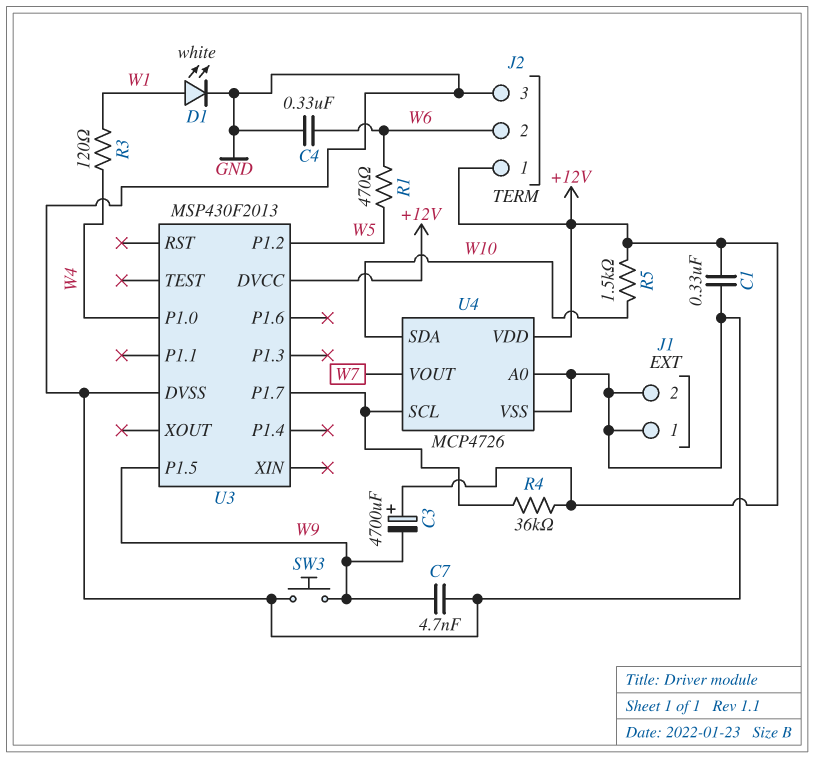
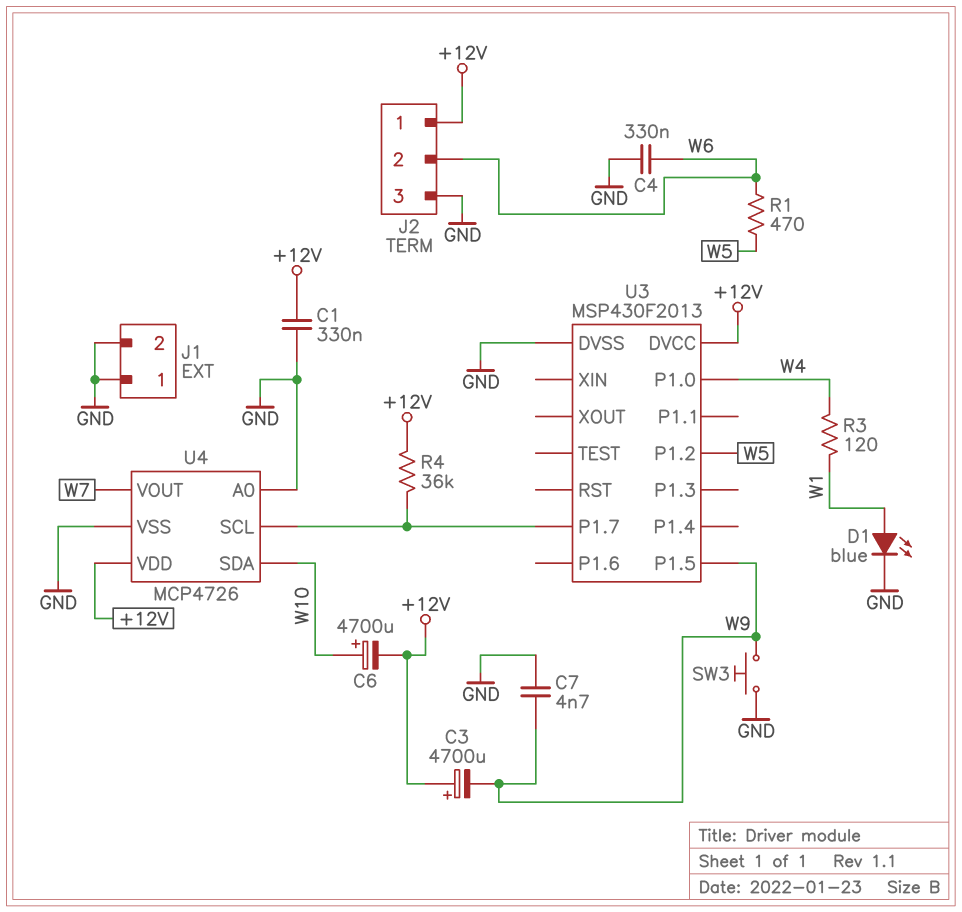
C6: none -> 4700uF (plus W10, minus +12V)
D1: LED white (A W1, K GND) -> LED blue (A W1, K GND)
R5: 1.5k (+12V, W10) -> none

